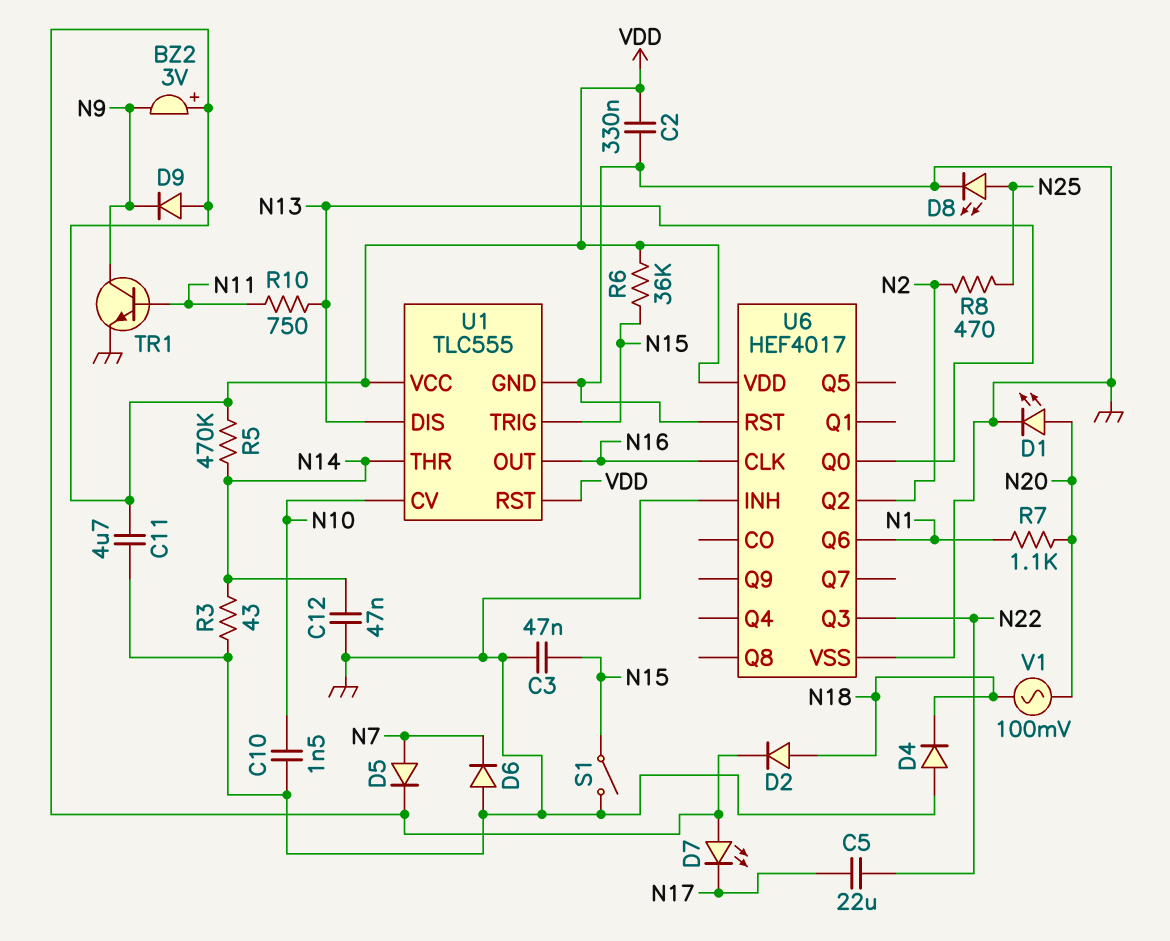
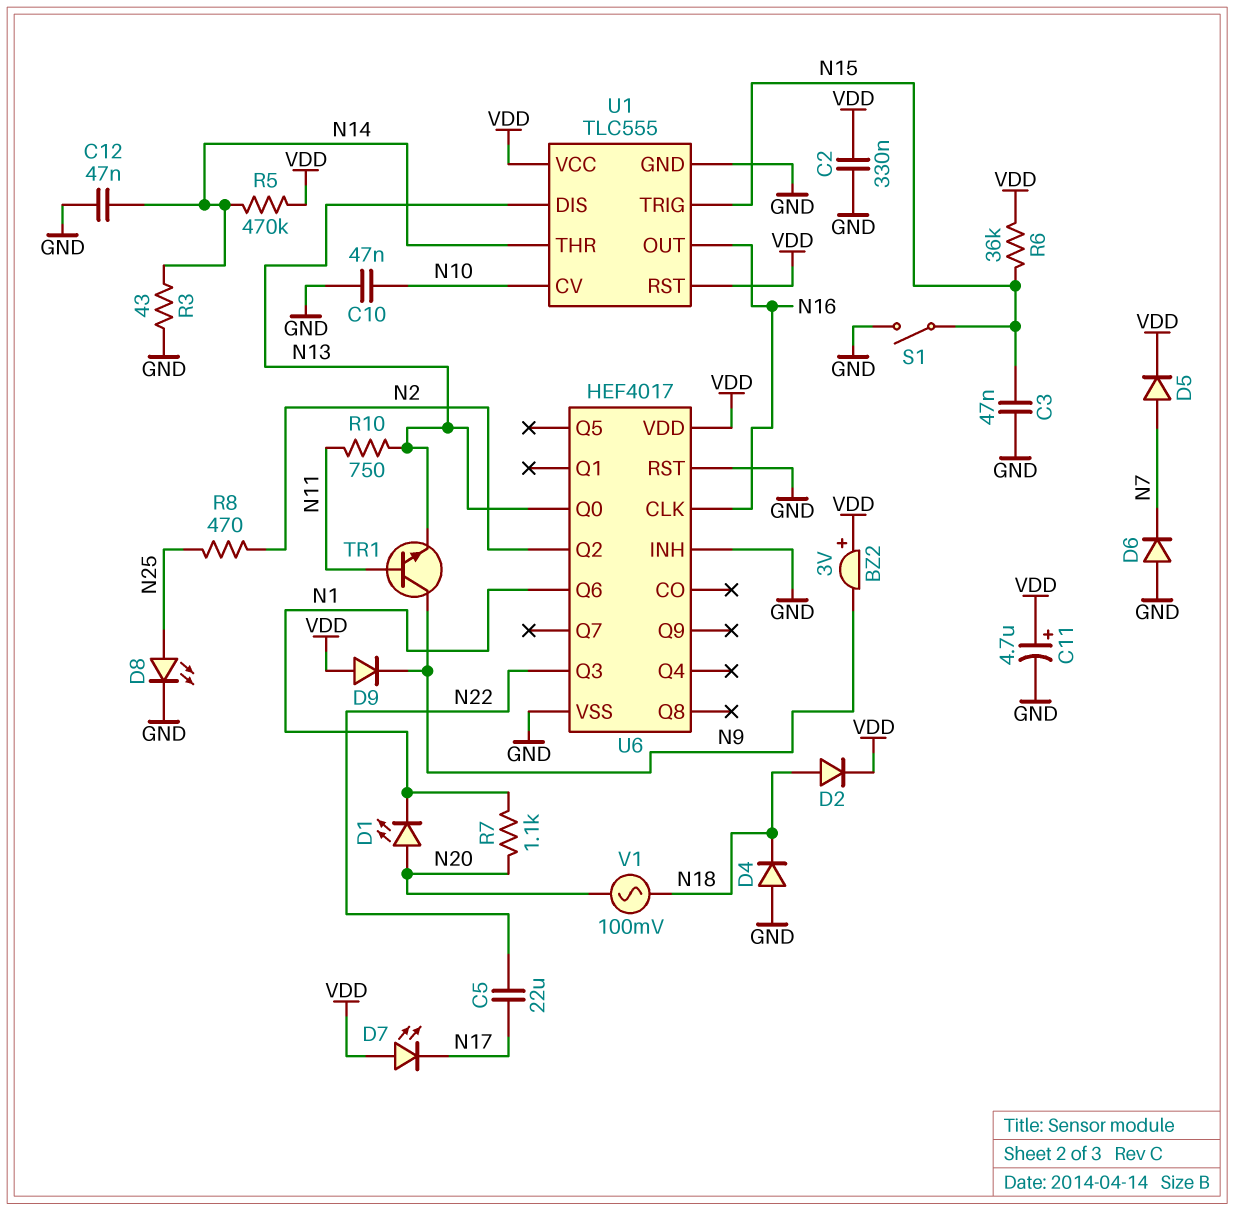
C10: 1.5nF (GND, N10) -> 47nF (GND, N10)
C11: 4.7uF (GND, VDD) -> 4.7uF (plus VDD, minus GND)
D1: LED (A N20, K GND) -> LED (A N20, K N1)
TR1: NPN (B N11, C N9, E GND) -> NPN (B N11, C N9, E N13)

